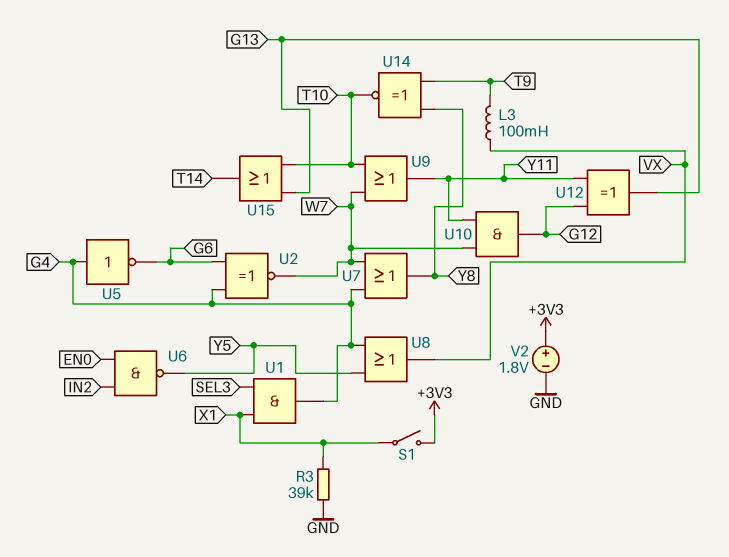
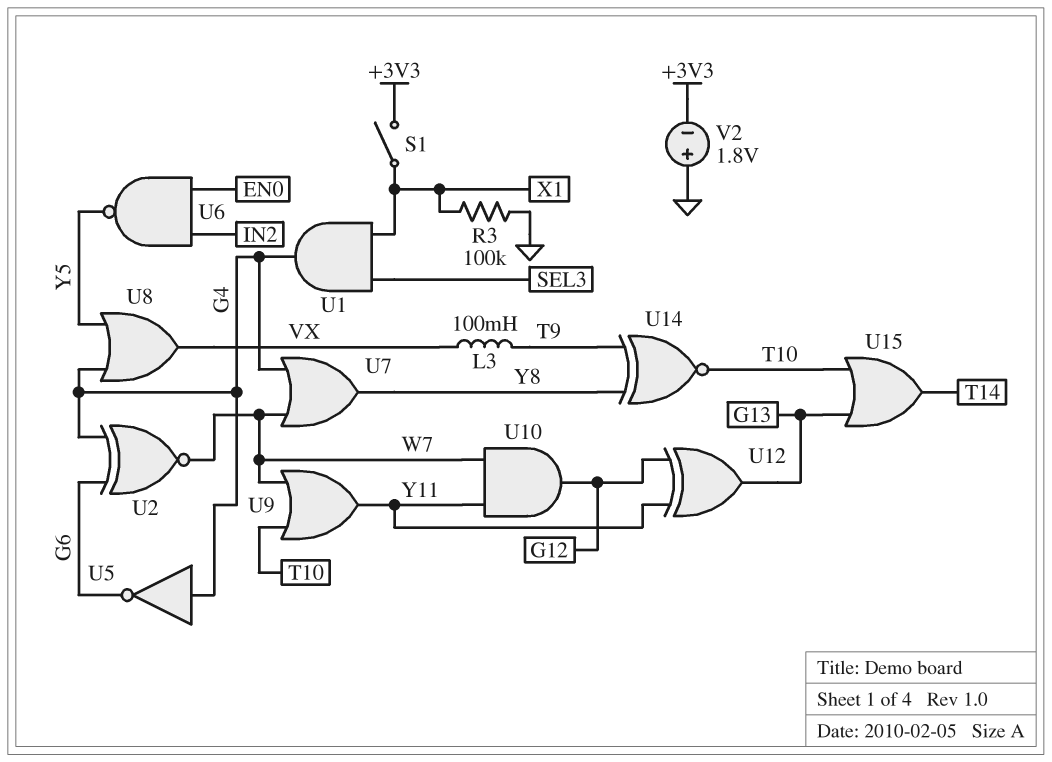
R3: 39k (GND, X1) -> 100k (GND, X1)
V2: 1.8V (plus +3V3, minus GND) -> 1.8V (plus GND, minus +3V3)

